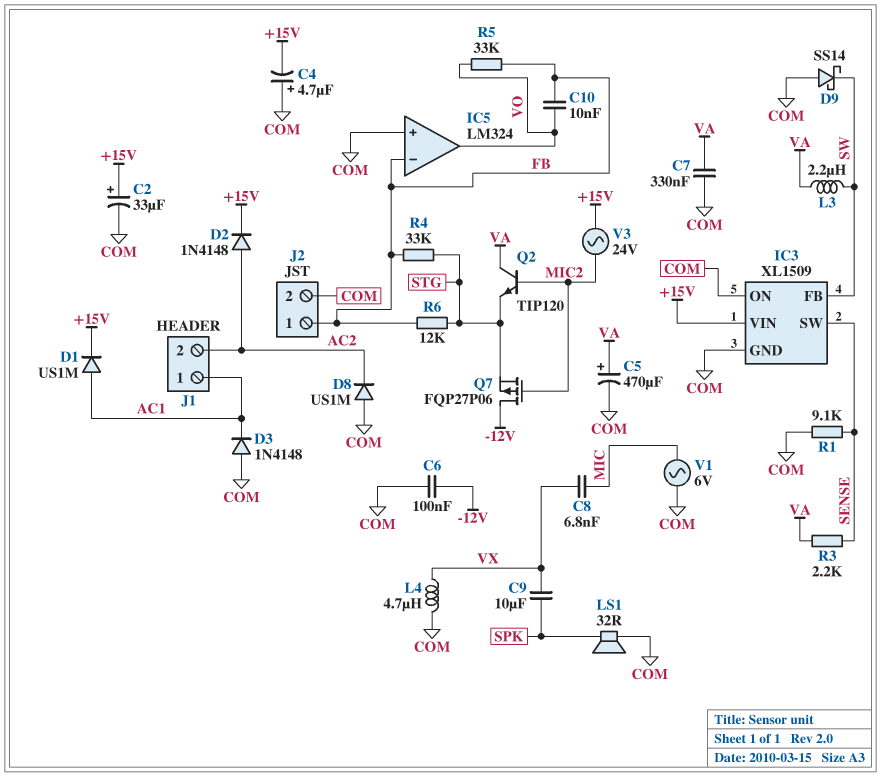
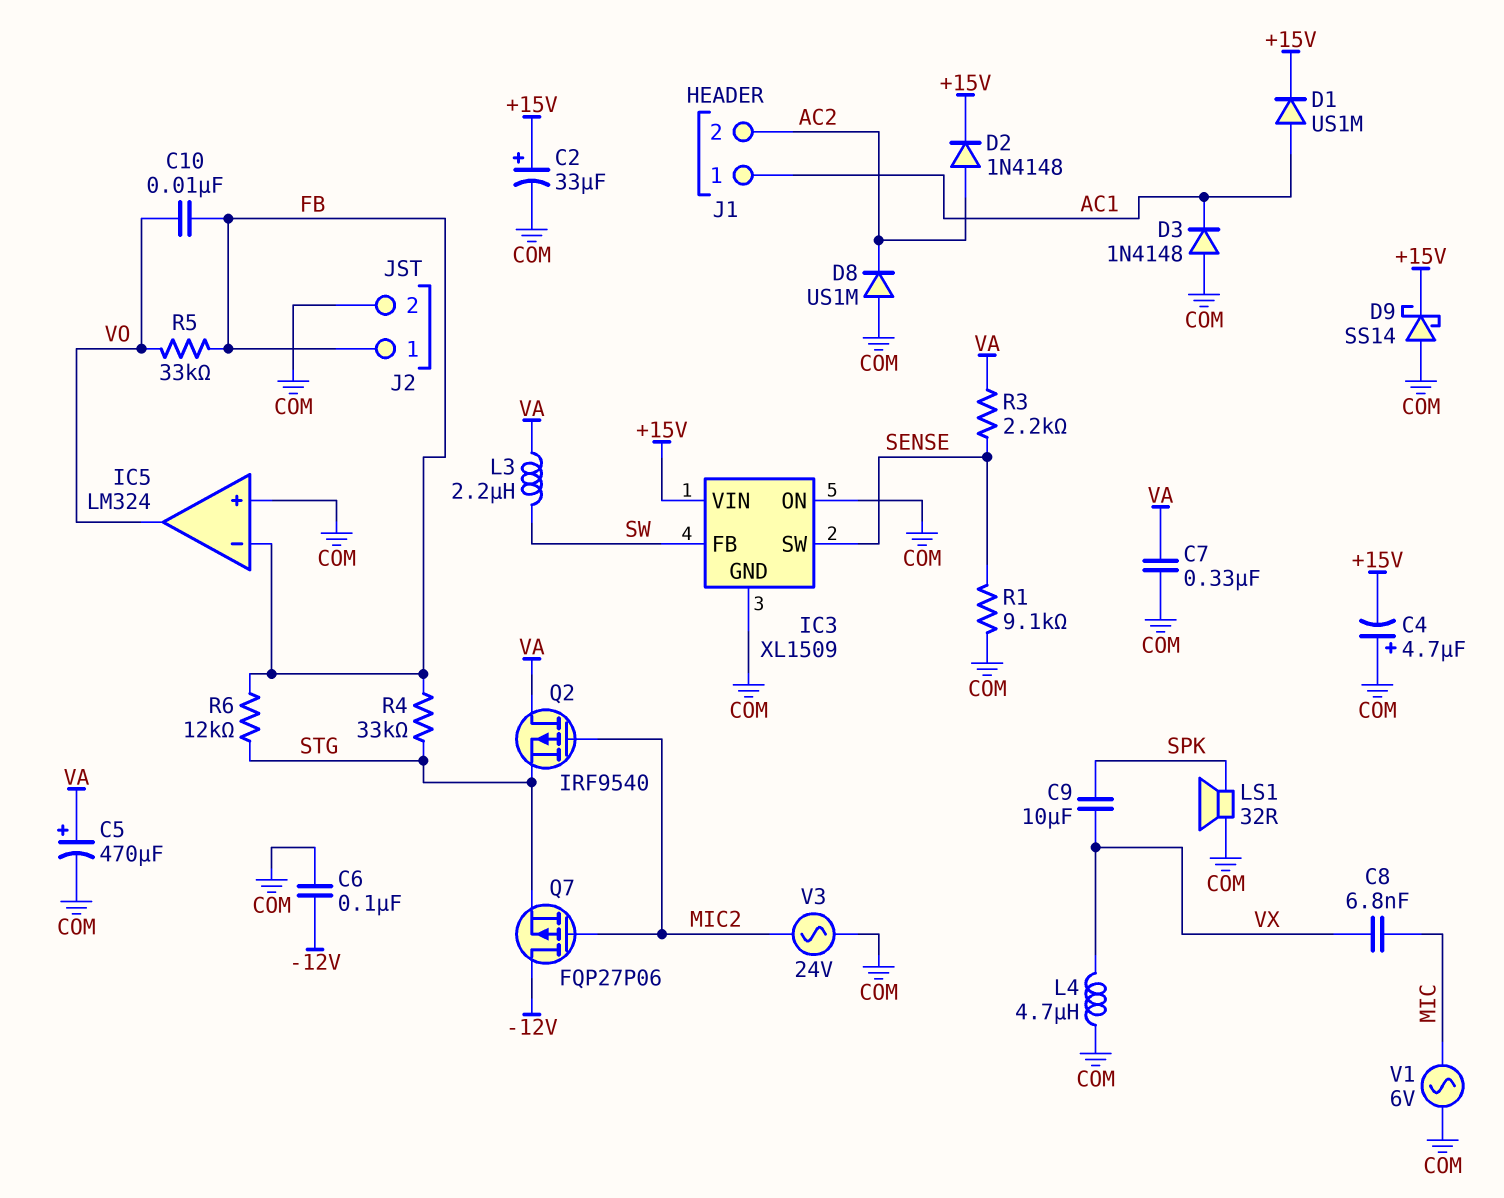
D9: schottky SS14 (A COM, K SW) -> schottky SS14 (A COM, K +15V)
Q2: NPN TIP120 (B MIC2, C VA, E STG) -> PMOS IRF9540 (G MIC2, D VA, S STG)
V3: AC 24V (+15V, MIC2) -> AC 24V (COM, MIC2)

